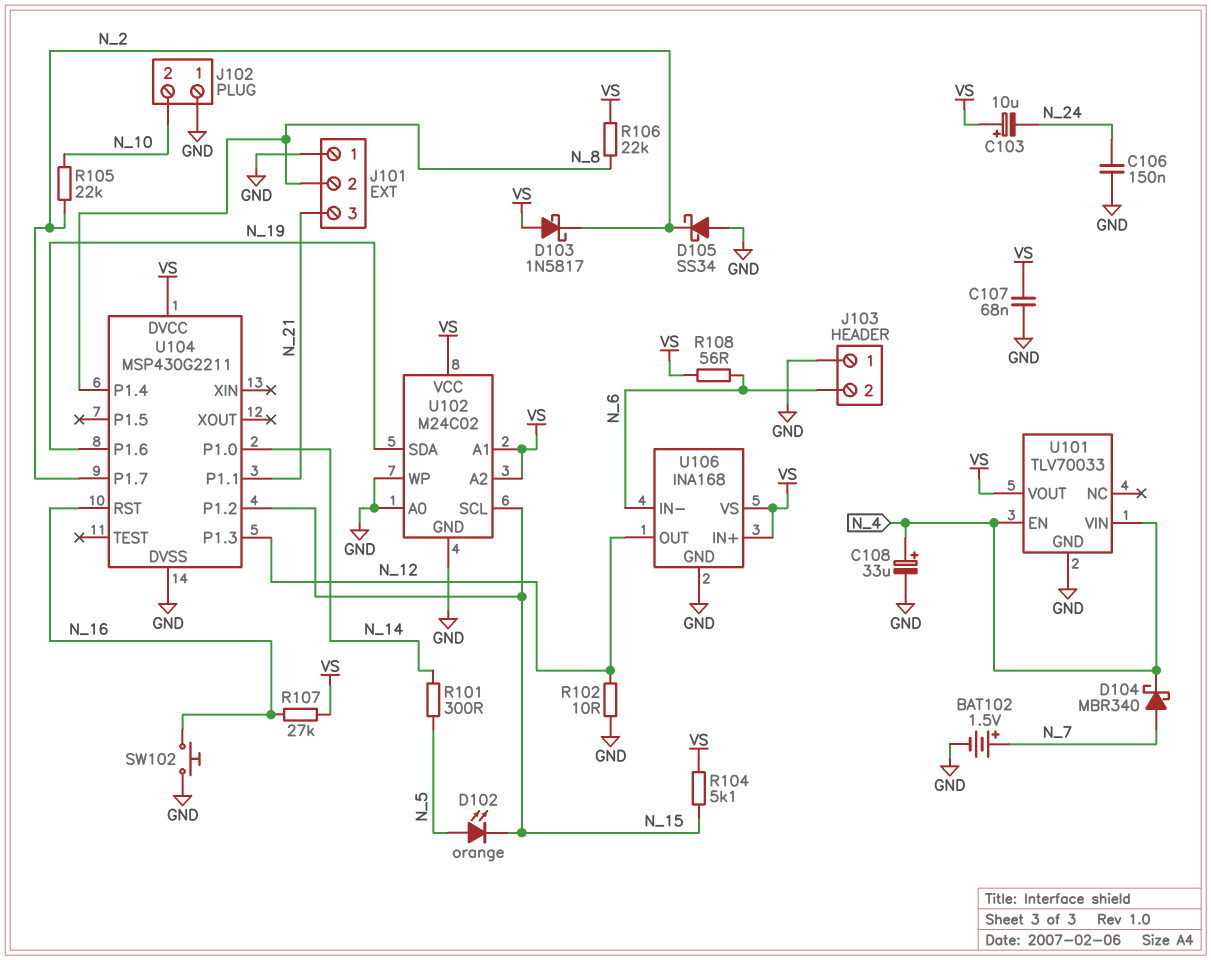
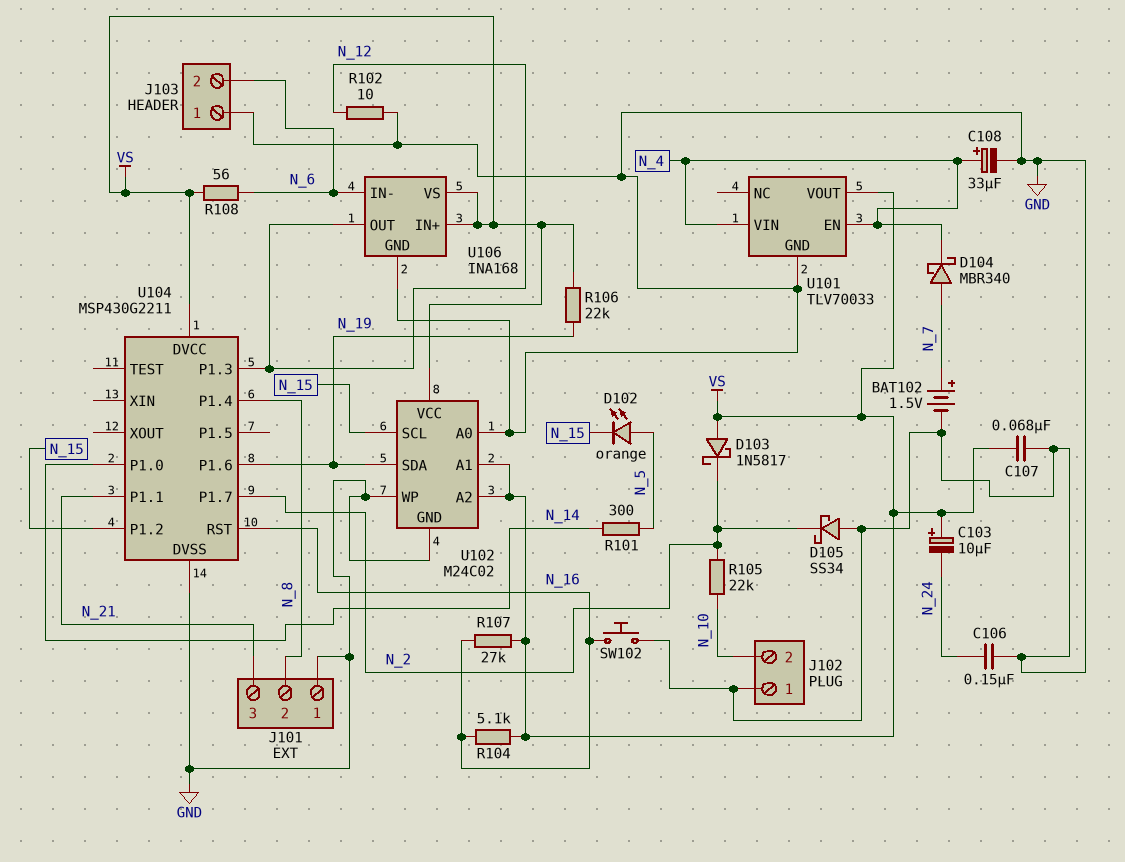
R104: 5.1k (N_15, VS) -> 5.1k (N_16, VS)
R106: 22k (N_8, VS) -> 22k (N_19, VS)

